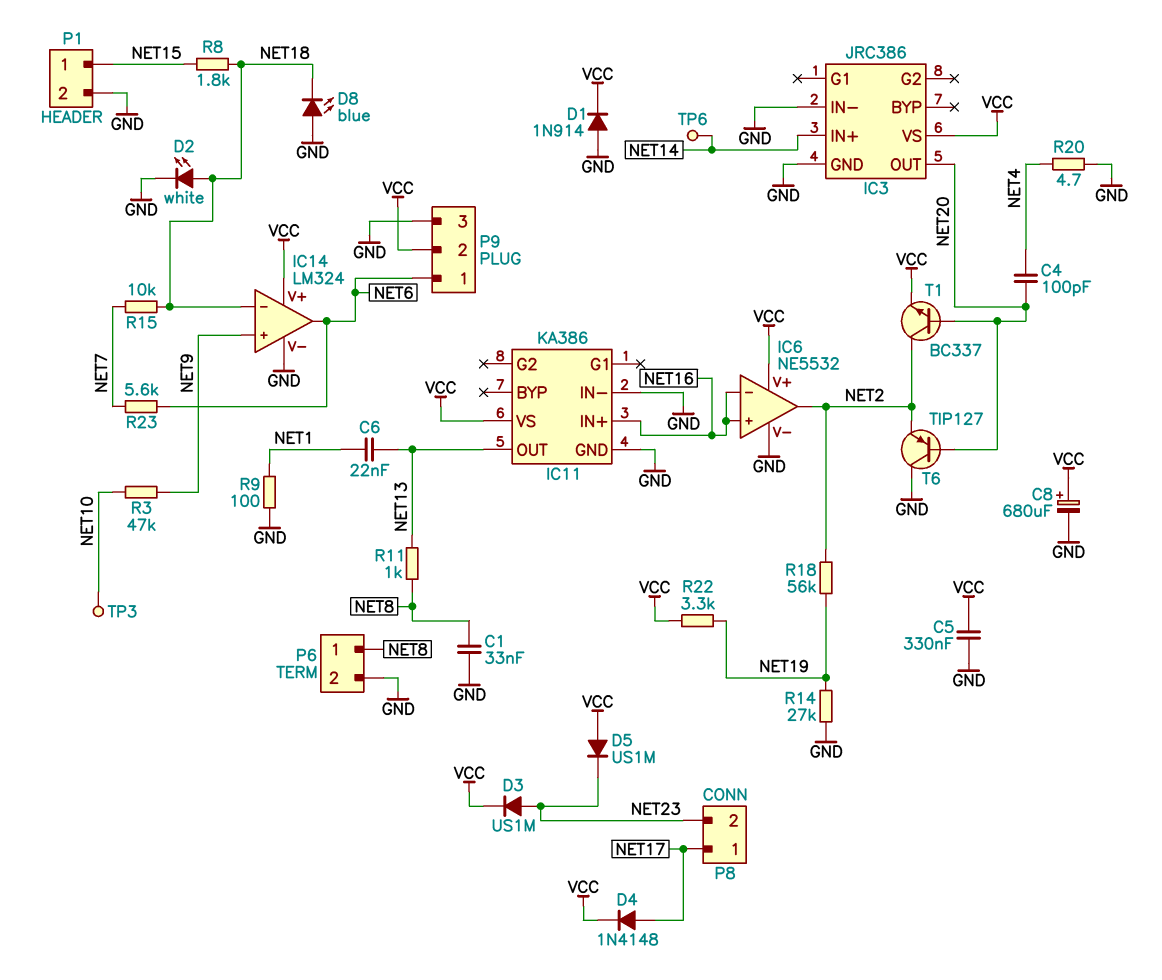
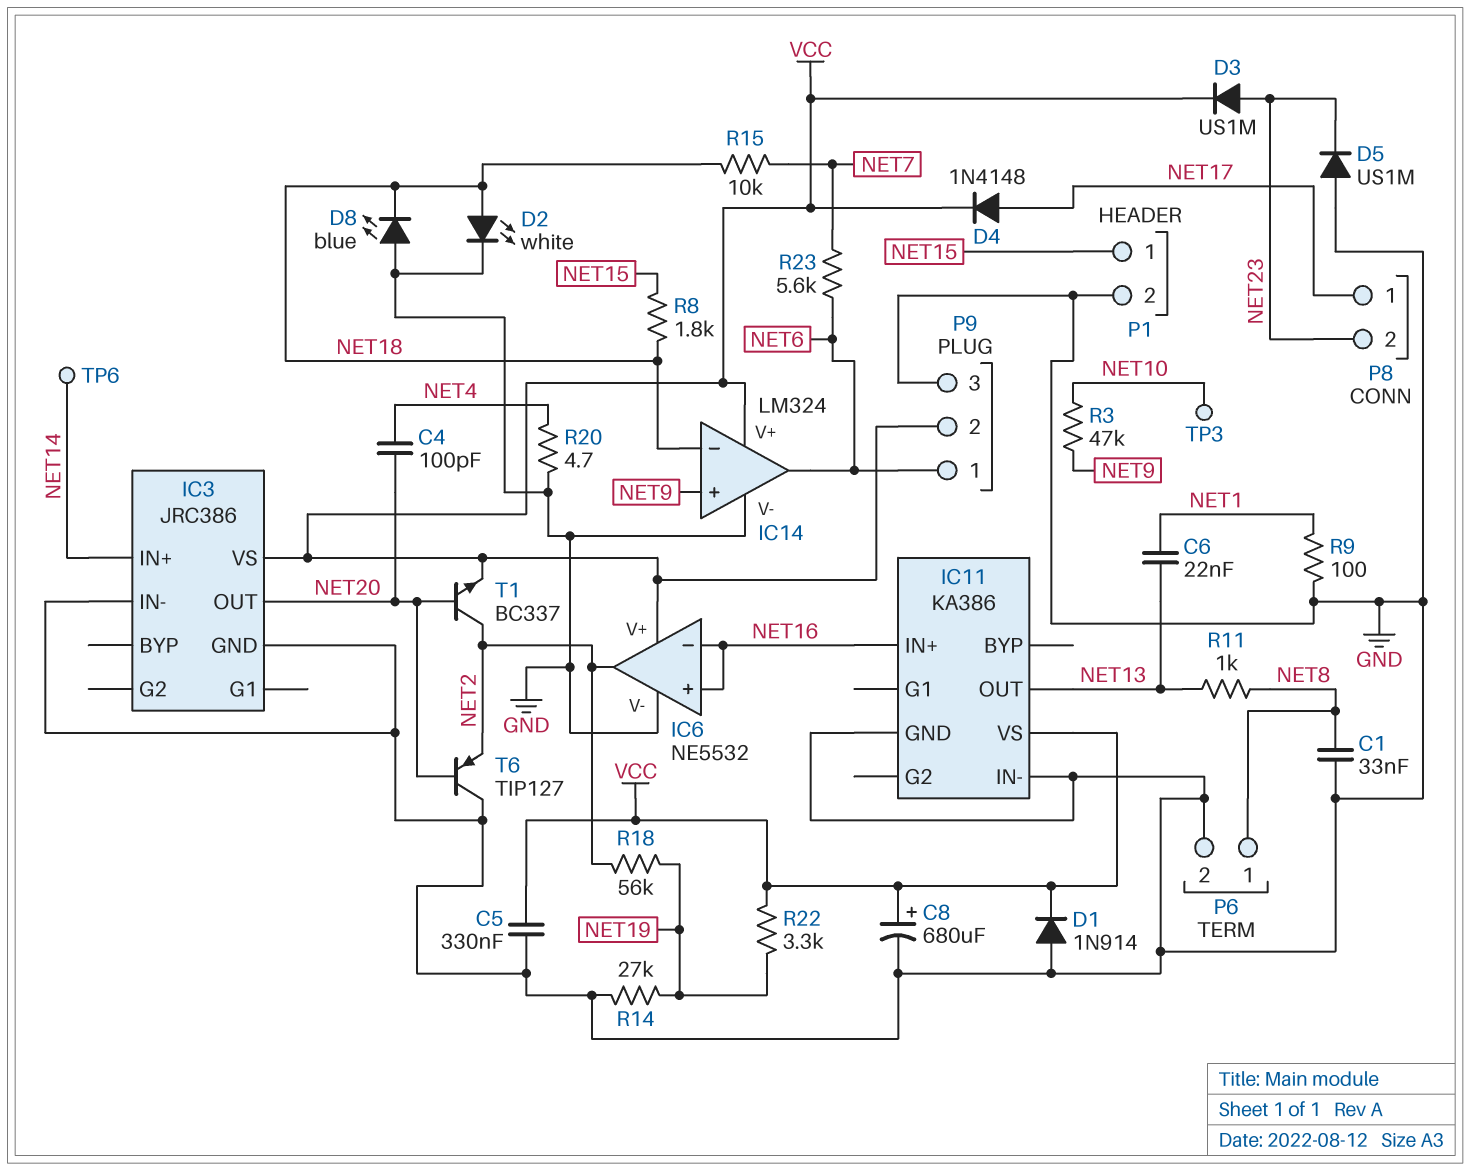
D5: diode US1M (A VCC, K NET23) -> diode US1M (A GND, K NET23)

